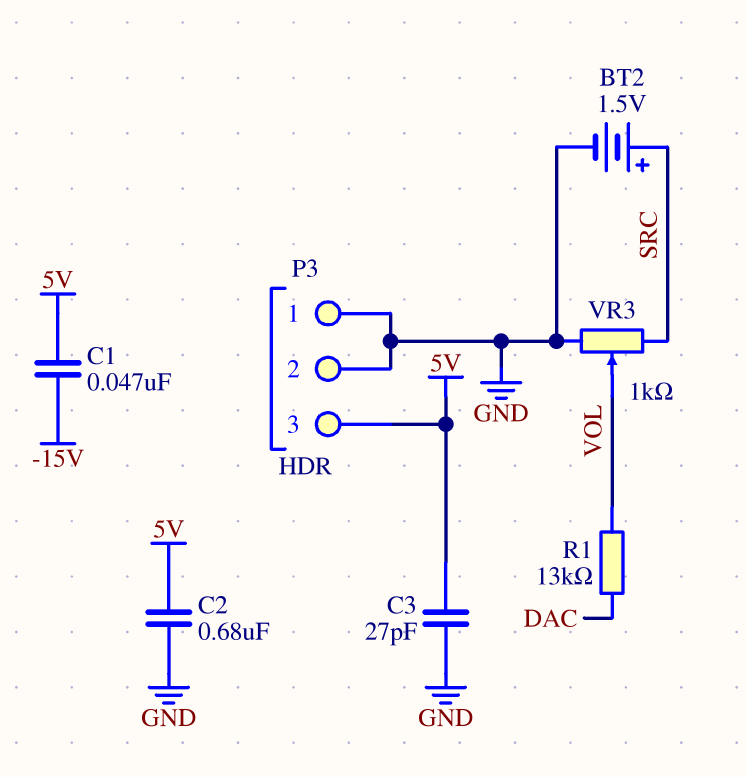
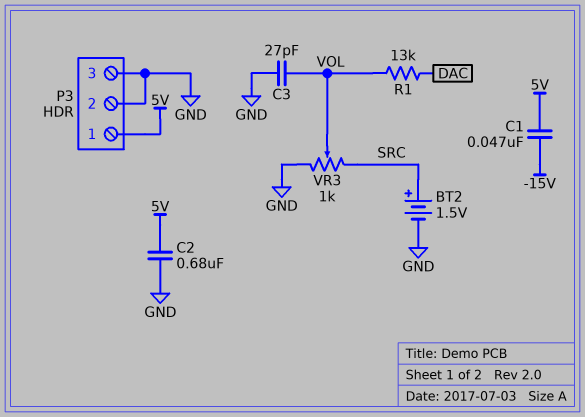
C3: 27pF (5V, GND) -> 27pF (GND, VOL)
P3 pin 1: GND -> 5V
P3 pin 3: 5V -> GND

